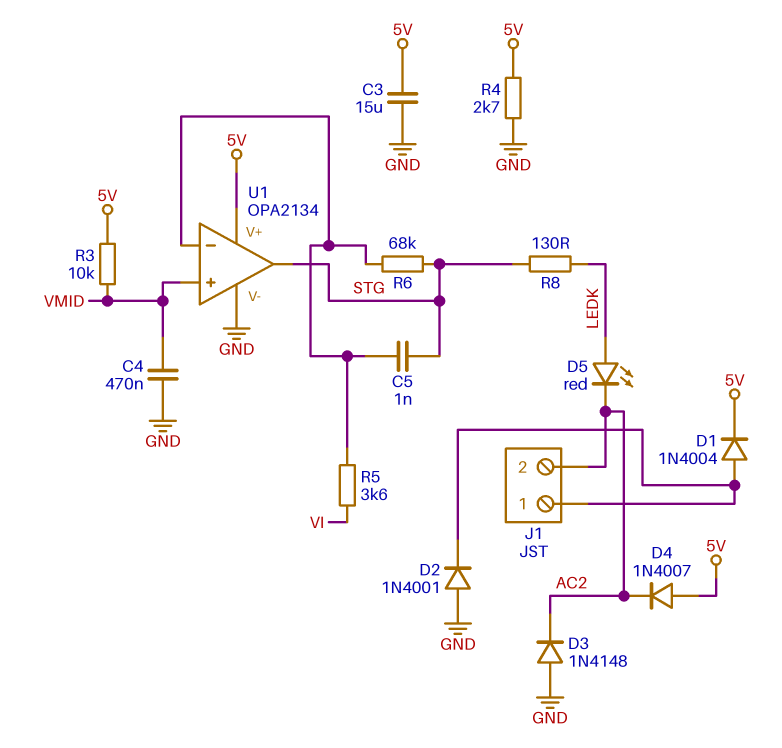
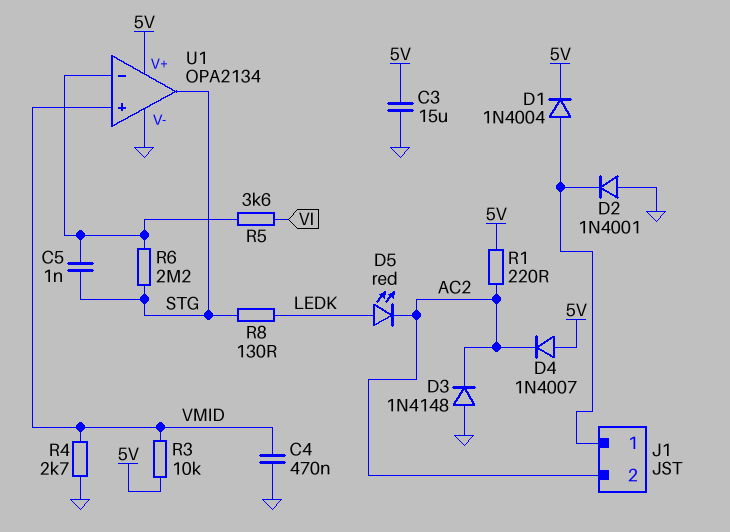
R1: none -> 220 (5V, AC2)
R4: 2.7k (5V, GND) -> 2.7k (GND, VMID)
R6: 68k (STG, U1/in-) -> 2.2M (STG, U1/in-)

